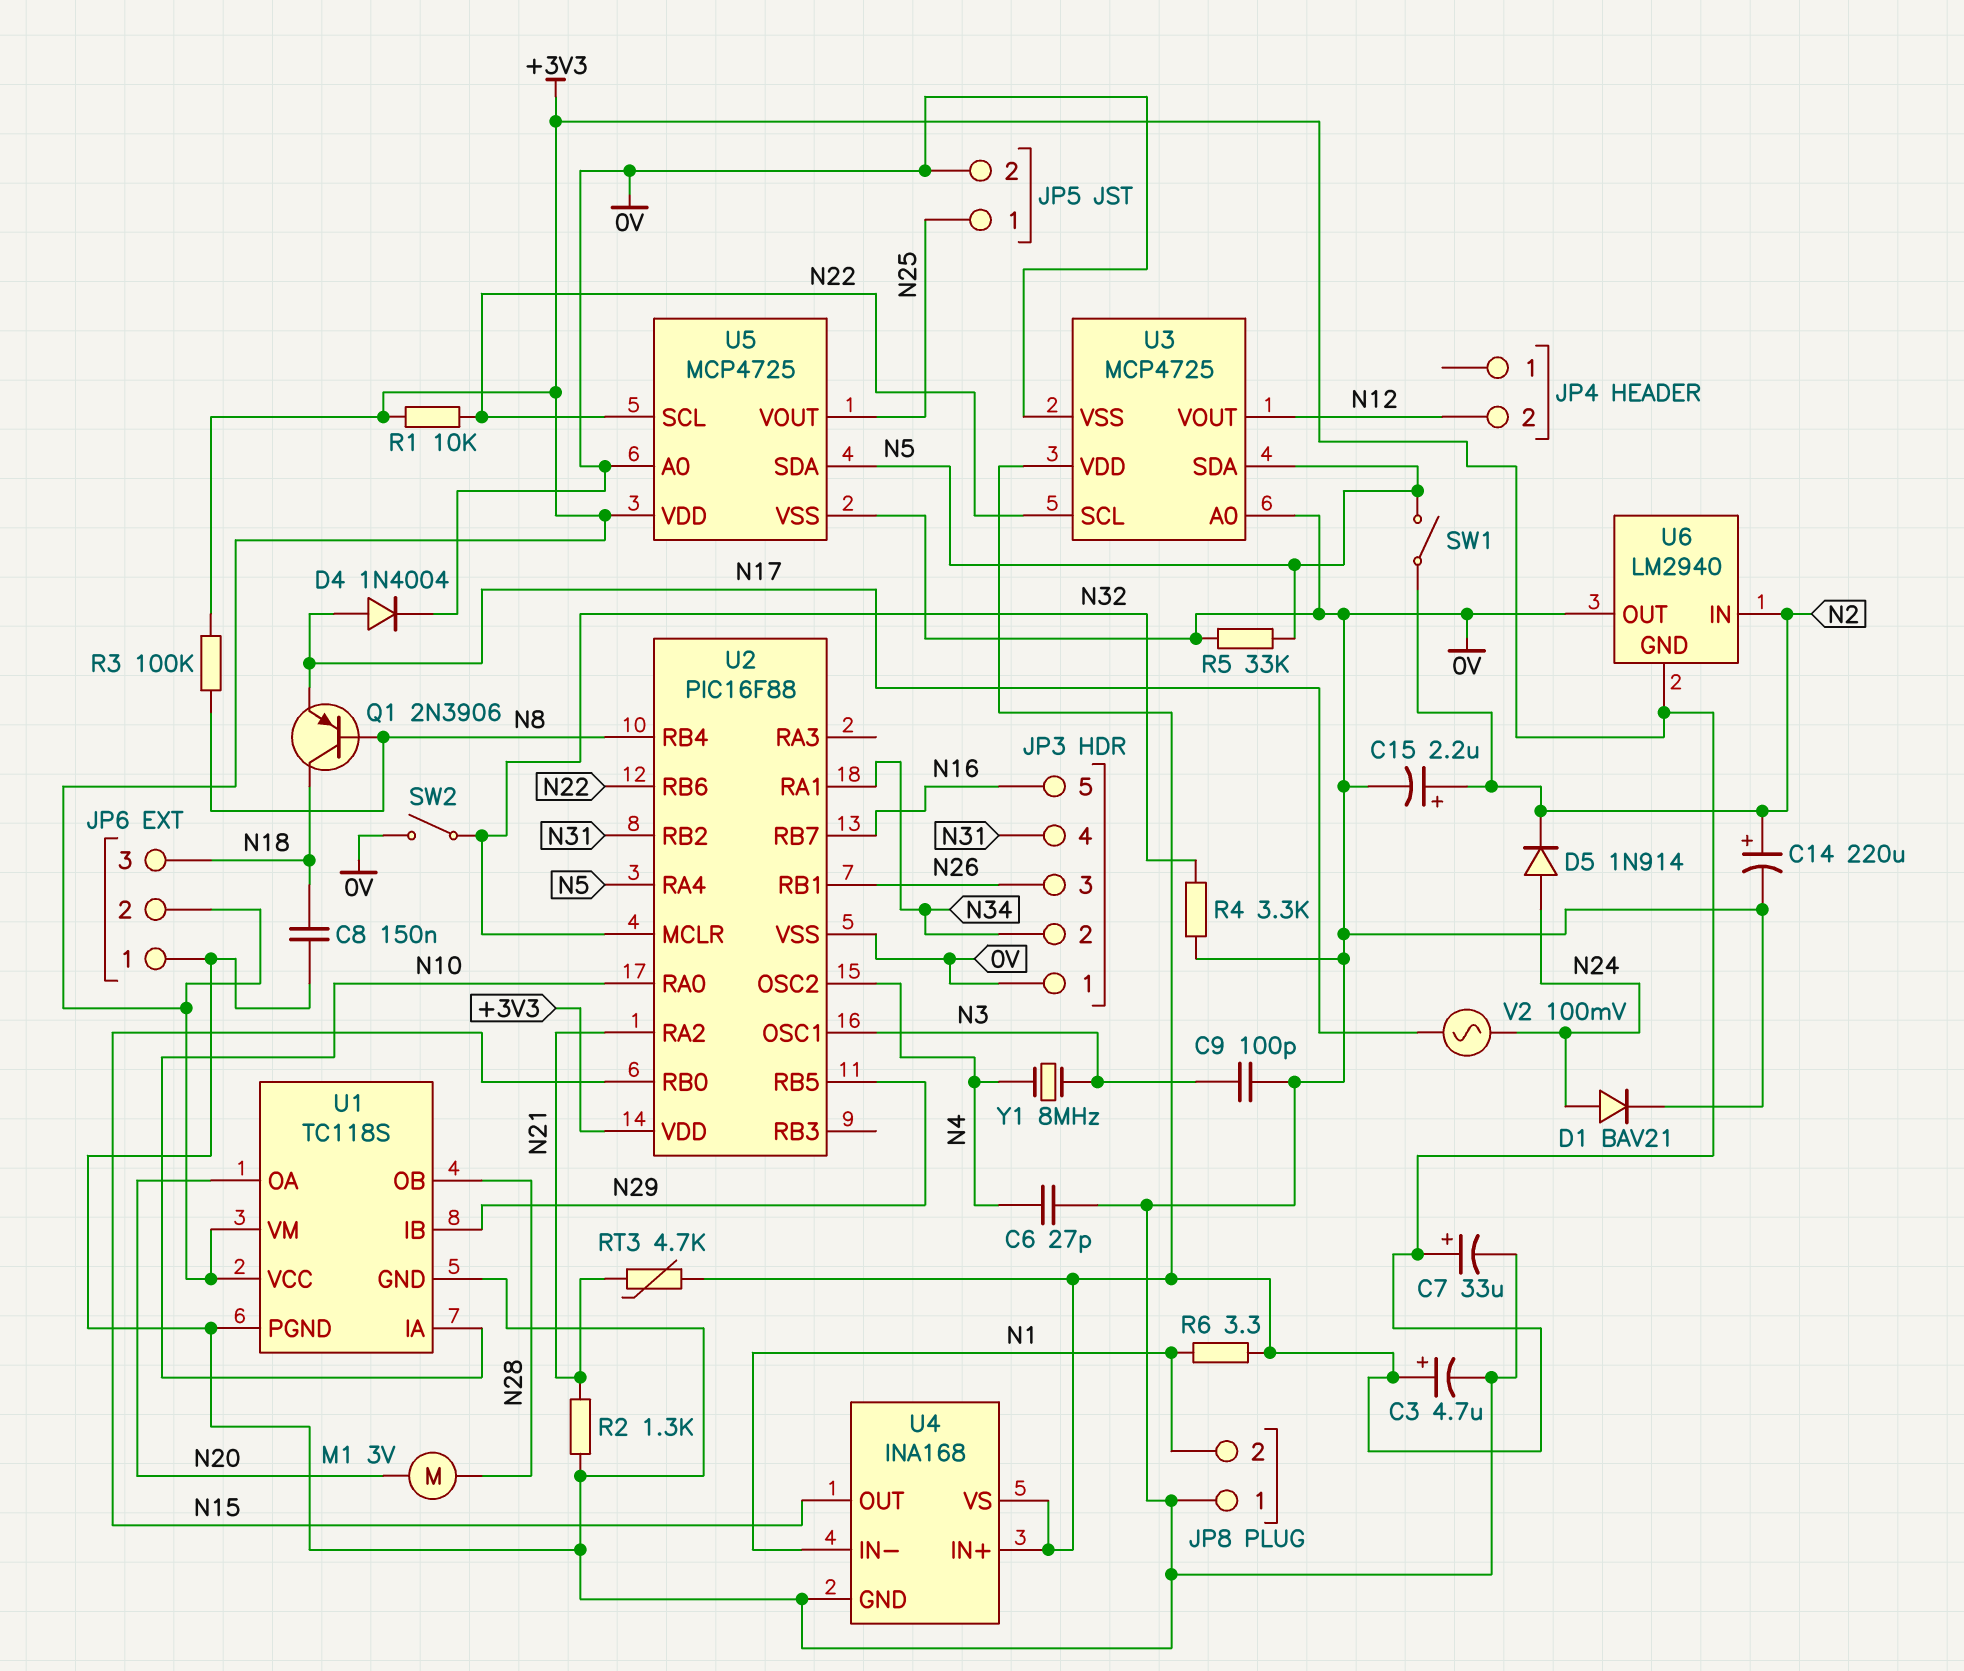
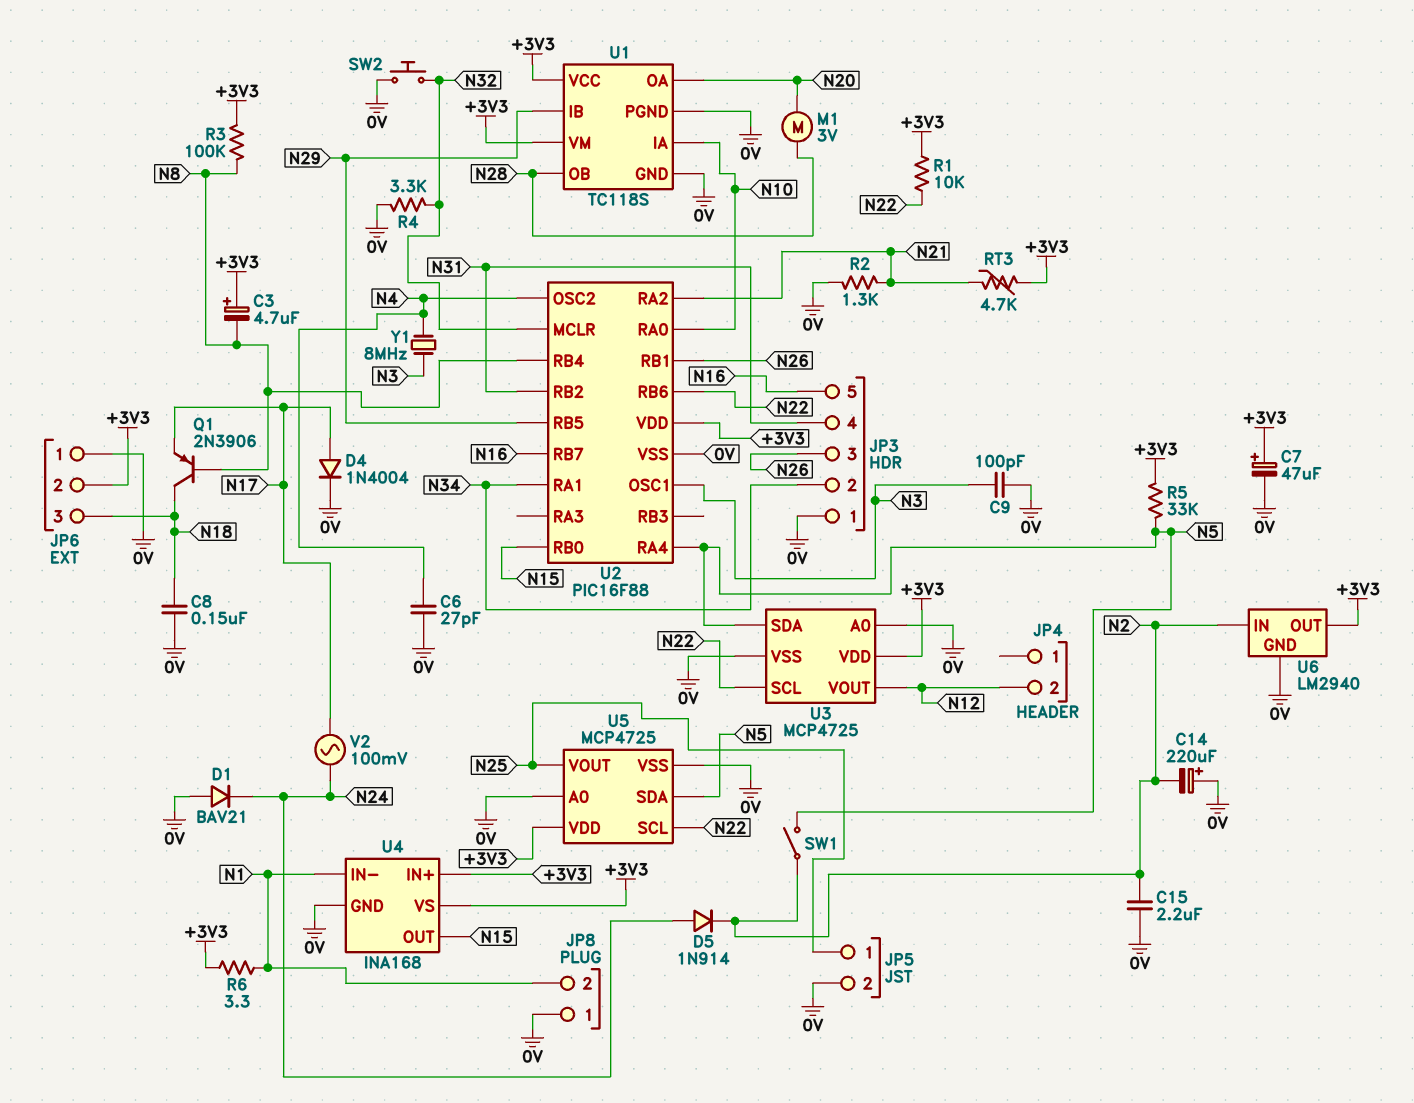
C3: 4.7uF (plus +3V3, minus 0V) -> 4.7uF (plus +3V3, minus N8)
C7: 33uF (plus +3V3, minus 0V) -> 47uF (plus +3V3, minus 0V)
C14: 220uF (plus N2, minus 0V) -> 220uF (plus 0V, minus N2)
C15: 2.2uF (plus N2, minus 0V) -> 2.2uF (0V, N2)
D1: diode BAV21 (A N24, K 0V) -> diode BAV21 (A 0V, K N24)
R5: 33k (0V, N5) -> 33k (+3V3, N5)
SW2: switch (0V, N32) -> button (0V, N32)
U6 pin GND: +3V3 -> 0V
U6 pin OUT: 0V -> +3V3

